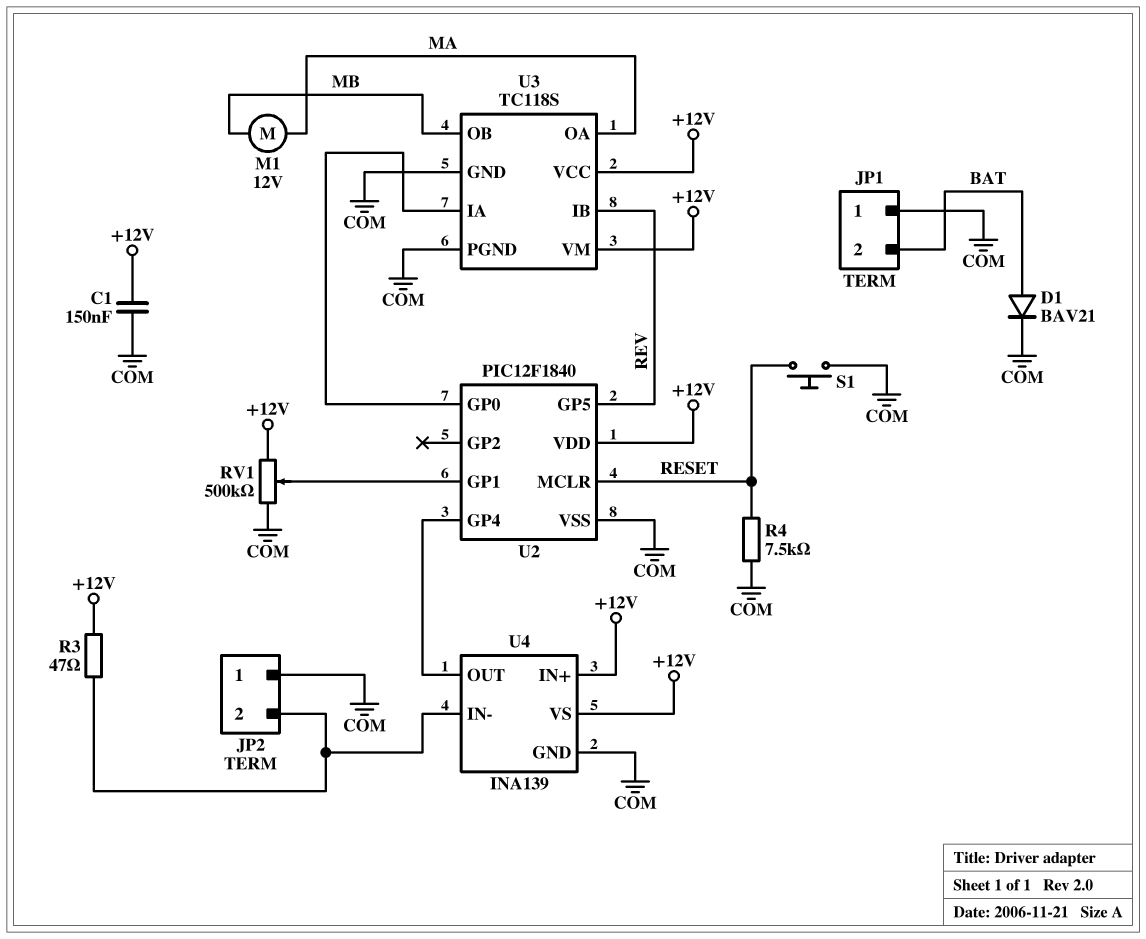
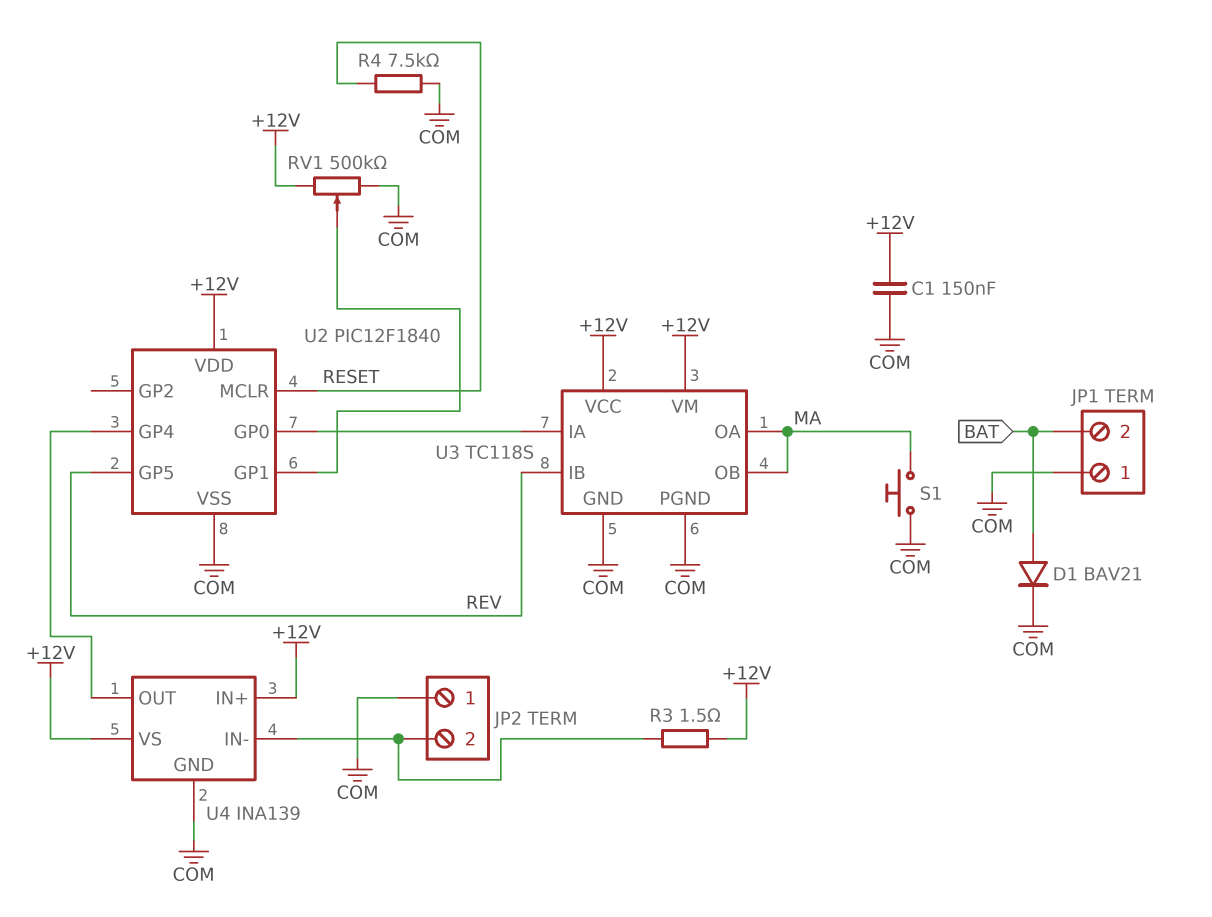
M1: motor 12V (MA, MB) -> none
R3: 47 (+12V, JP2/2) -> 1.5 (+12V, JP2/2)
S1: button (COM, RESET) -> button (COM, MA)
U3 pin OB: MB -> MA

